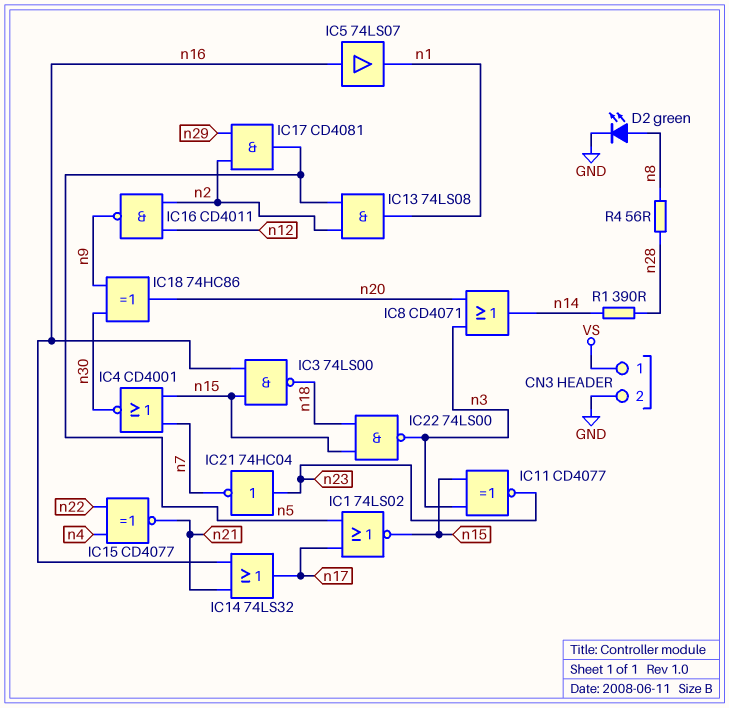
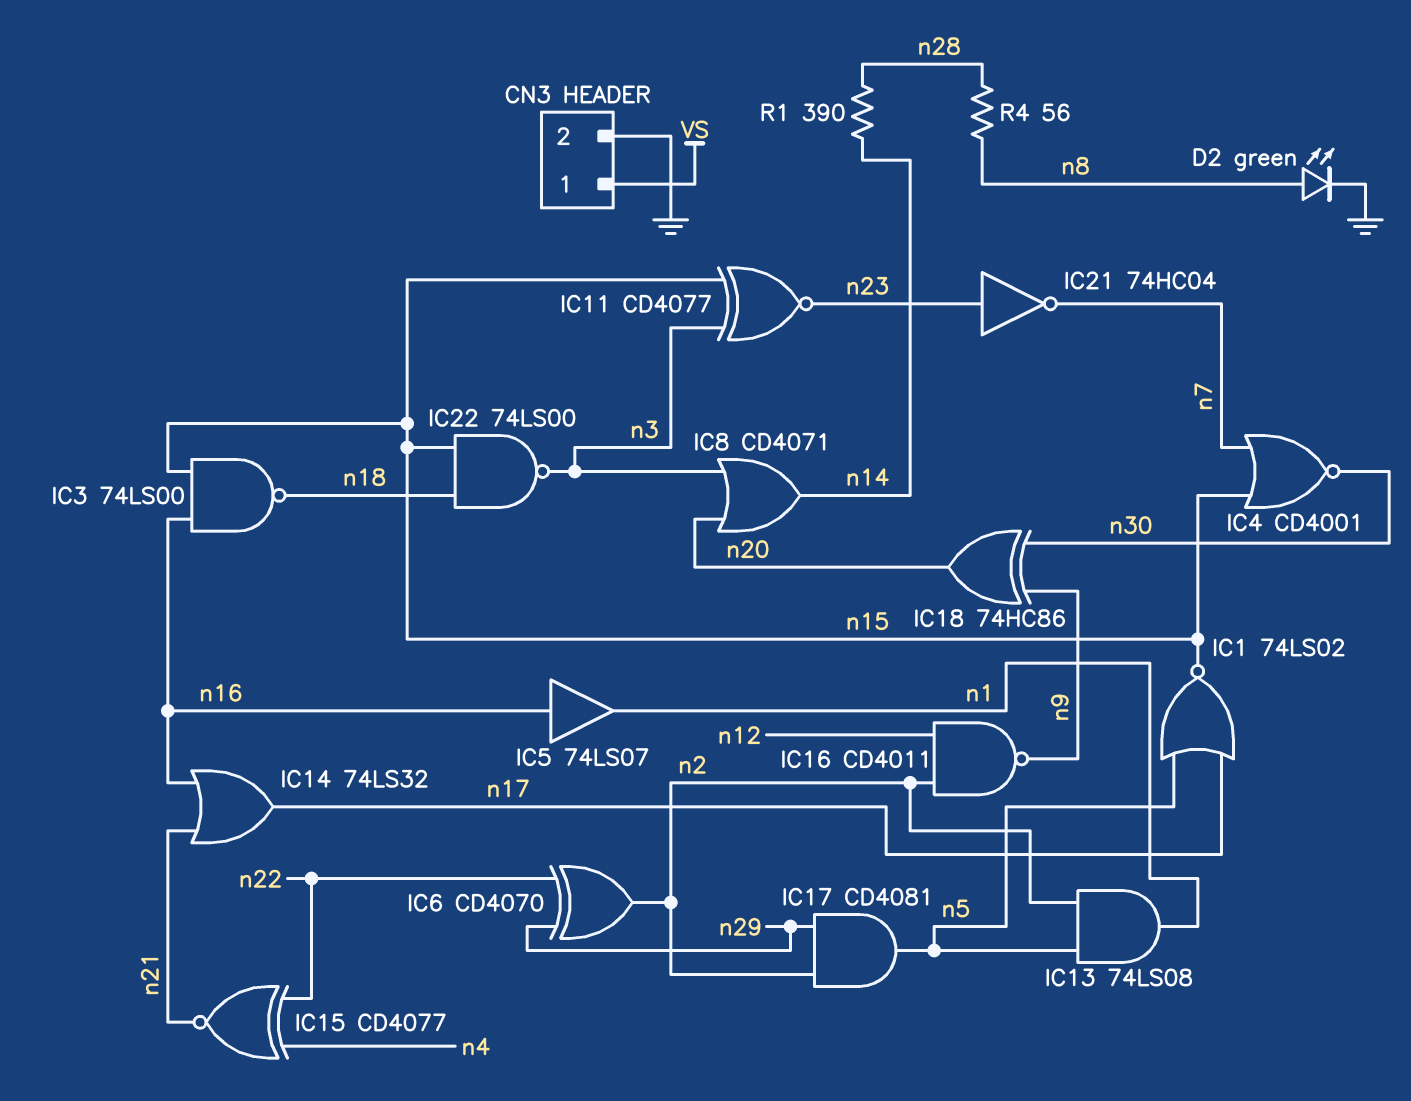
IC6: none -> XOR CD4070 (in n22, in n29, out n2)

